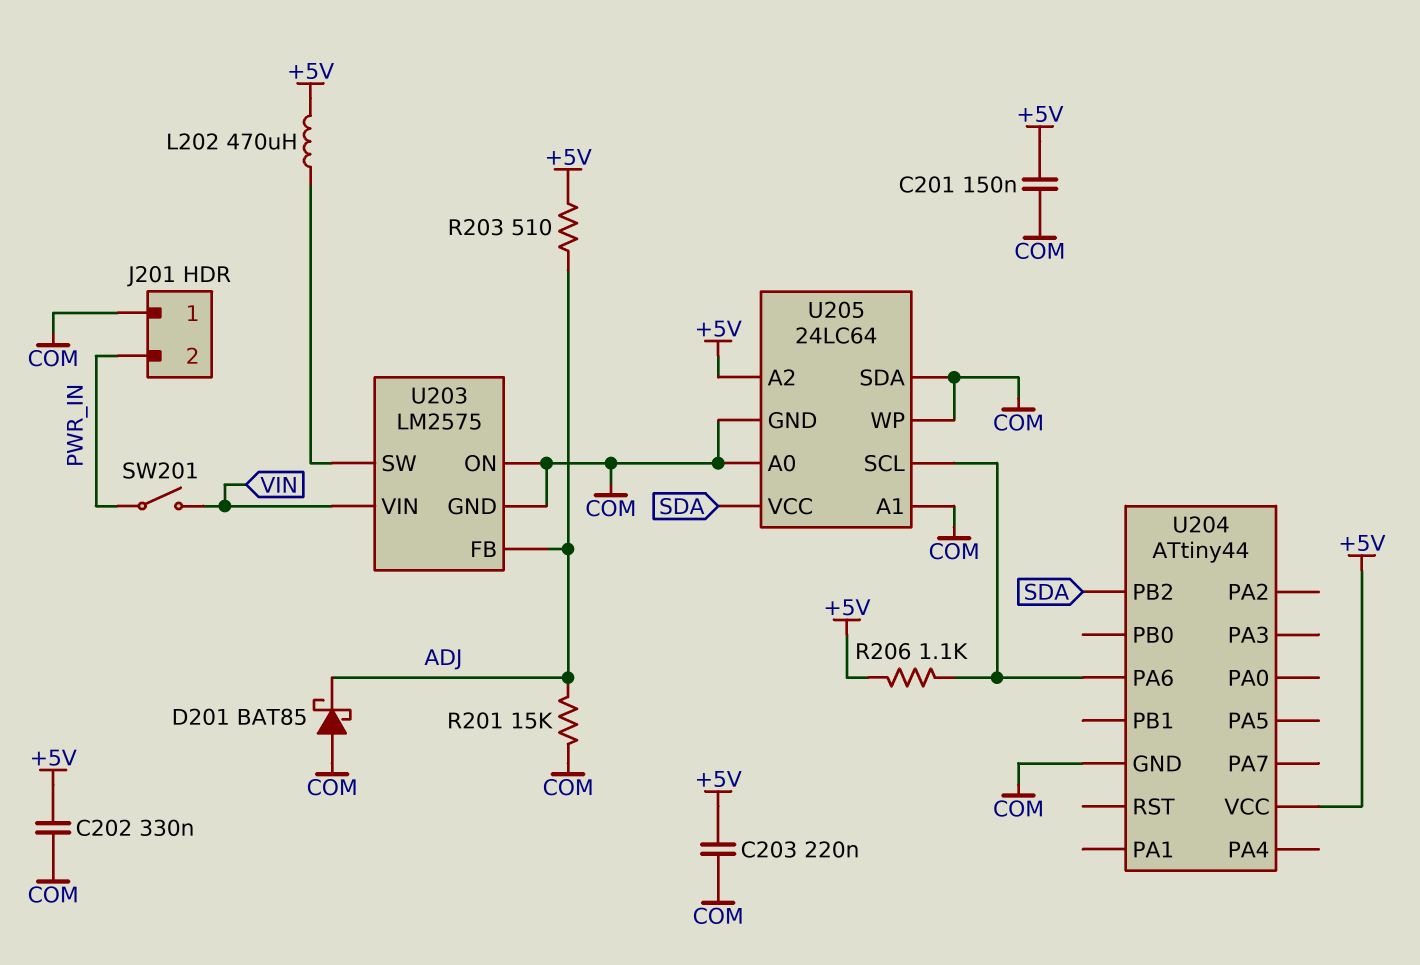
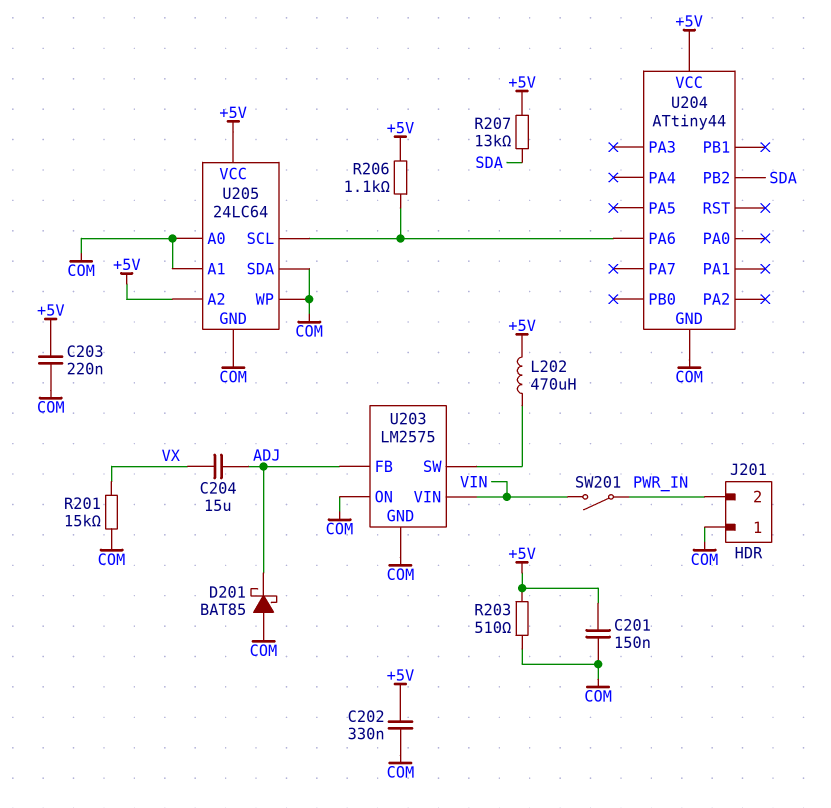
C204: none -> 15uF (ADJ, VX)
R201: 15k (ADJ, COM) -> 15k (COM, VX)
R203: 510 (+5V, ADJ) -> 510 (+5V, COM)
R207: none -> 13k (+5V, SDA)
U205 pin VCC: SDA -> +5V

